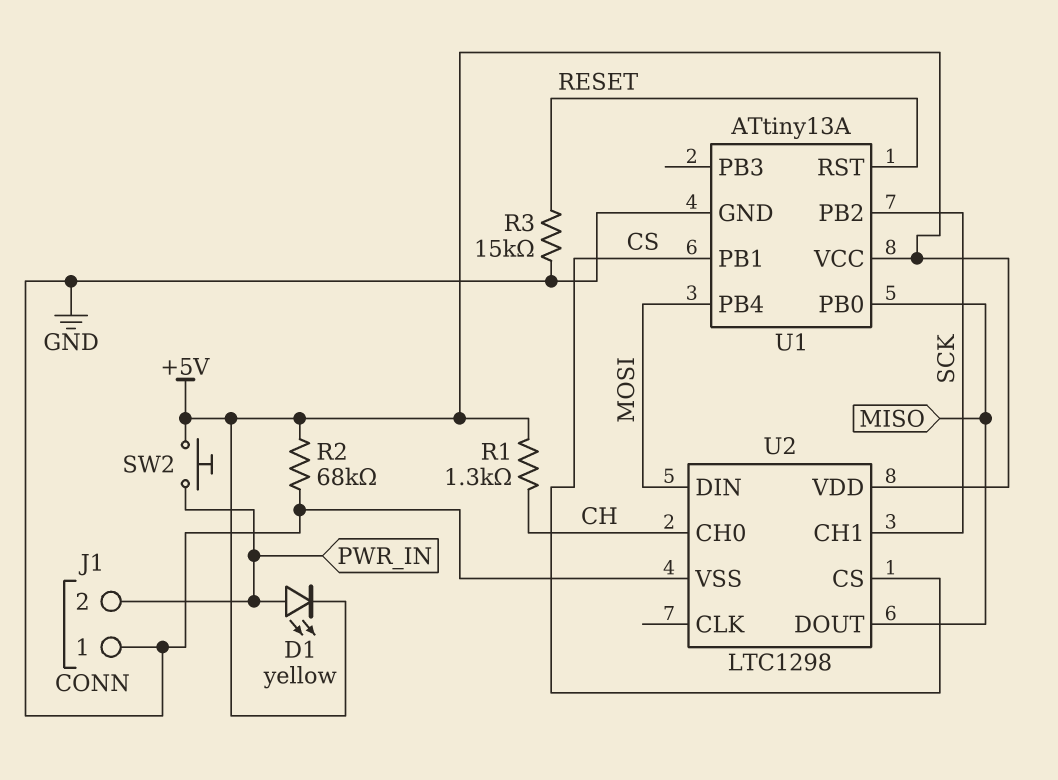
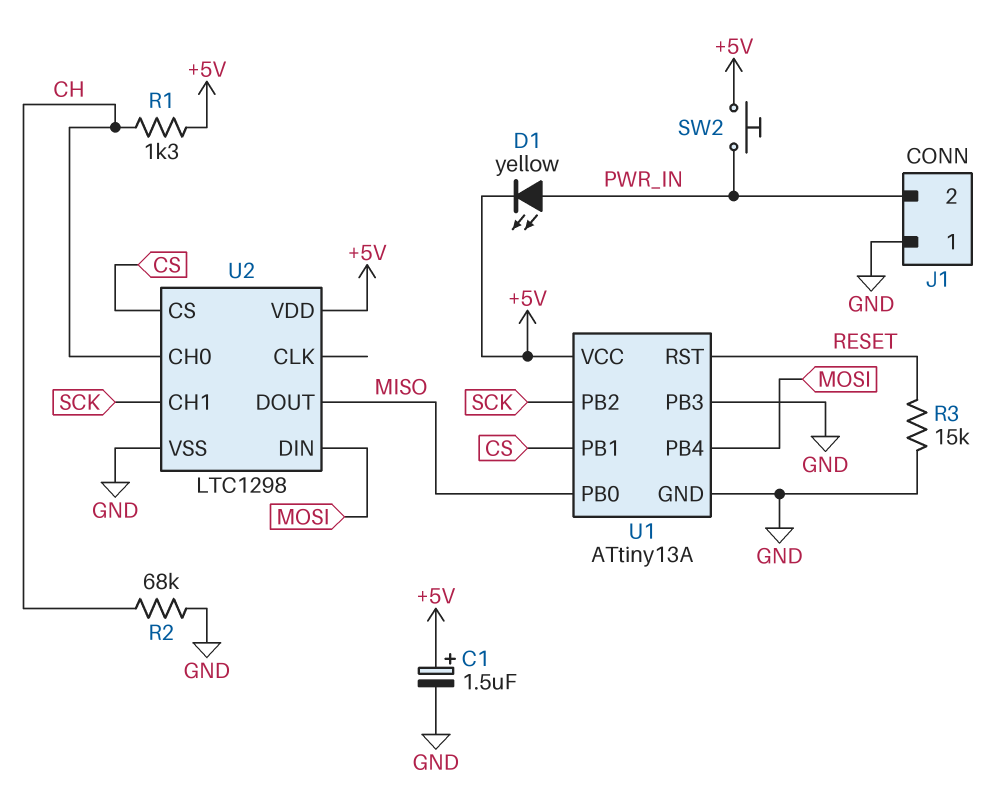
C1: none -> 1.5uF (plus +5V, minus GND)
R2: 68k (+5V, GND) -> 68k (CH, GND)
U1 pin PB3: none -> GND

